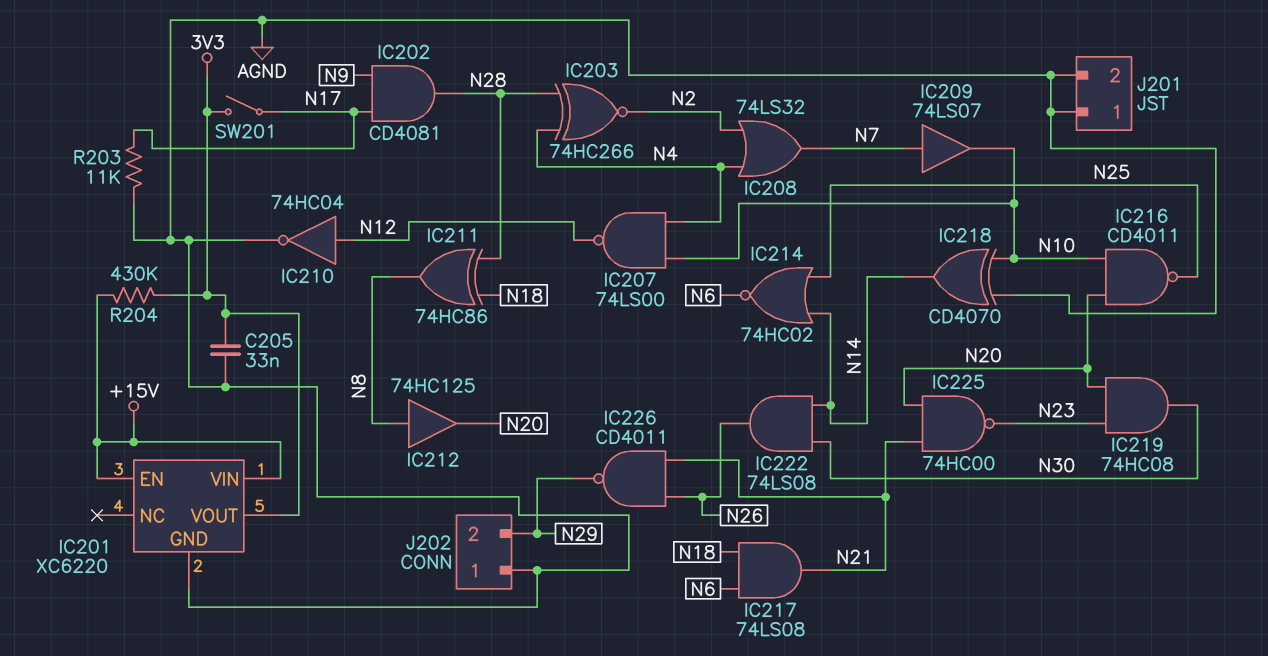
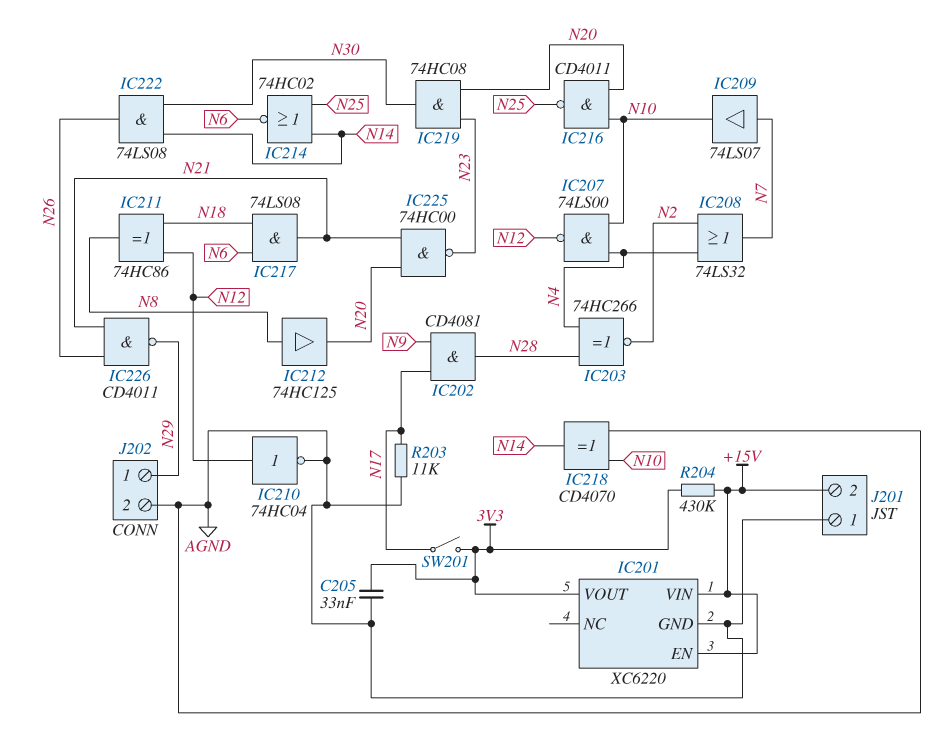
IC211: XOR 74HC86 (in N18, in N28, out N8) -> XOR 74HC86 (in N12, in N18, out N8)
J201 pin 2: AGND -> +15V
J202 pin 1: AGND -> N29
J202 pin 2: N29 -> AGND

